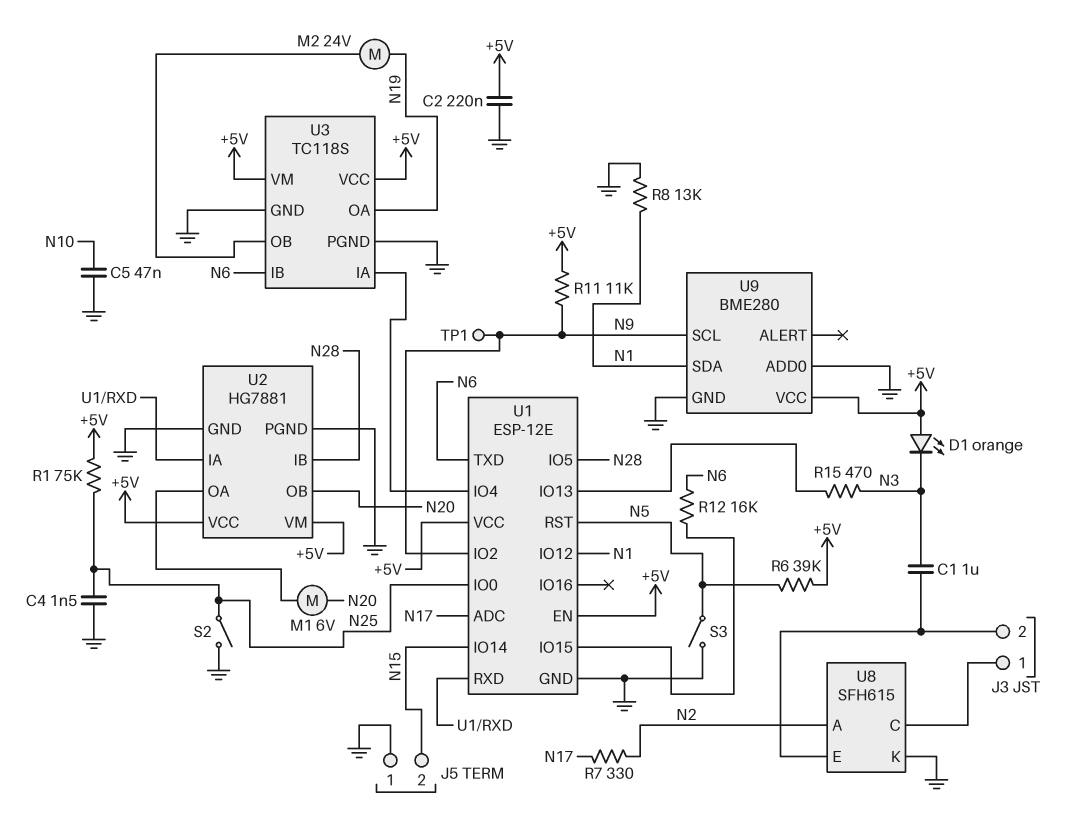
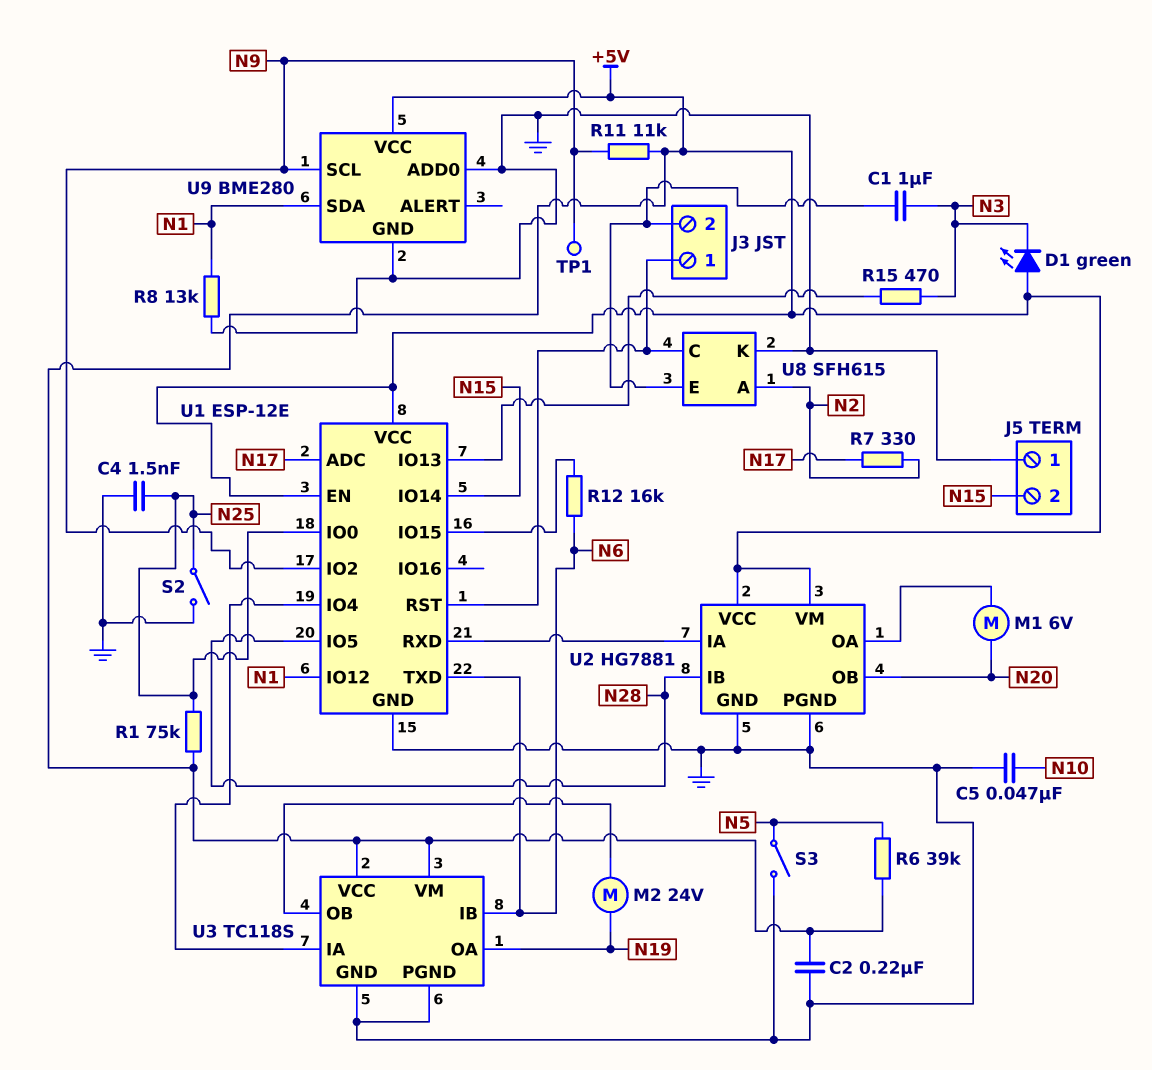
D1: LED orange (A +5V, K N3) -> LED green (A +5V, K N3)
U1 pin RST: N5 -> J3/1

